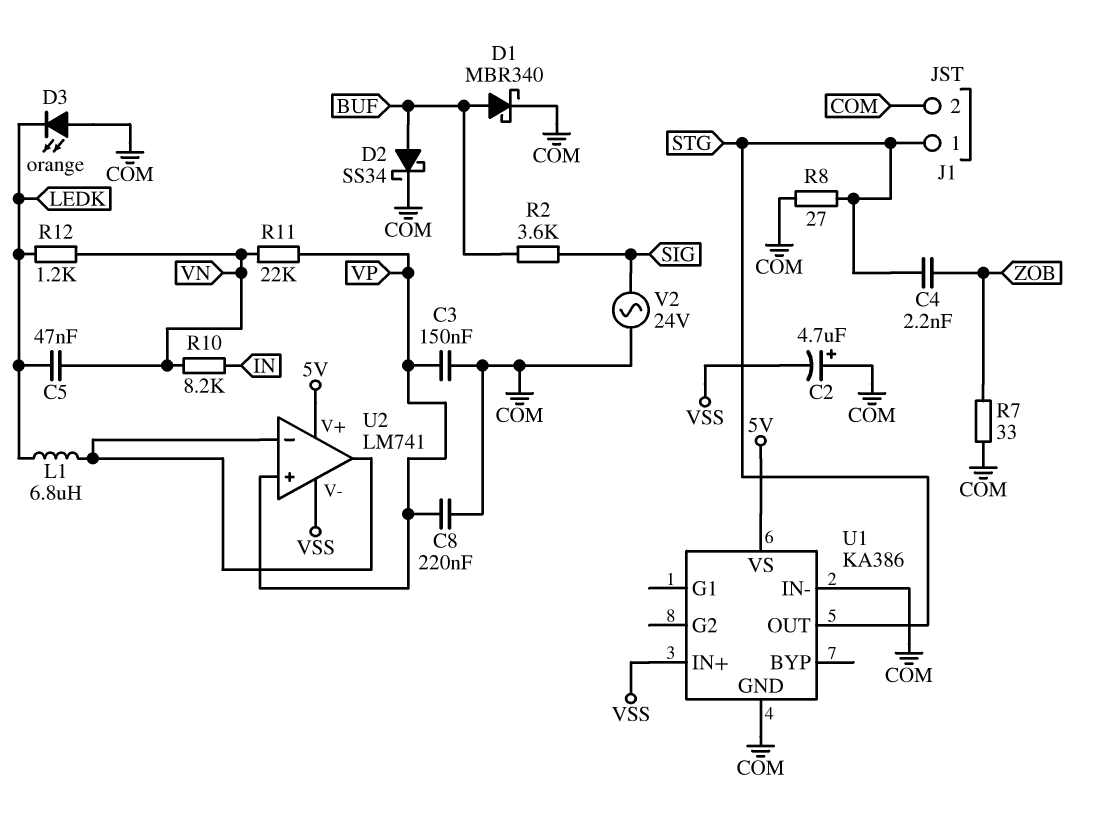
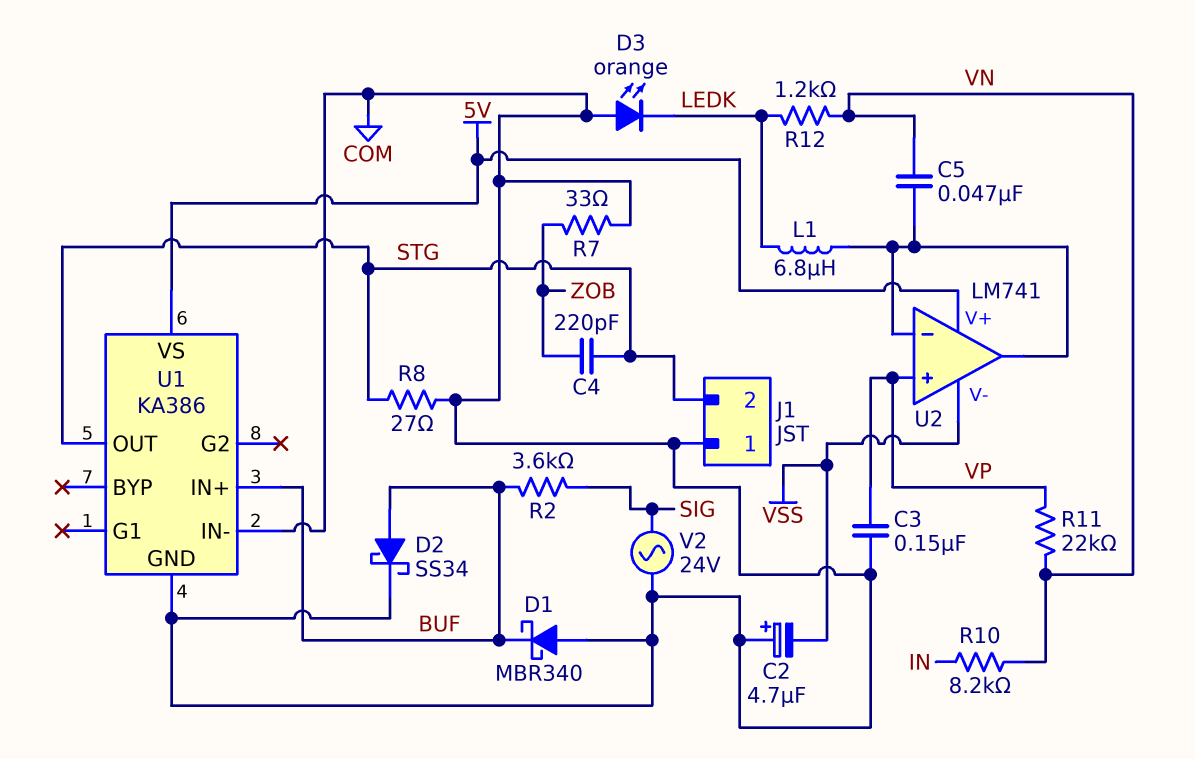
C4: 2.2nF (STG, ZOB) -> 220pF (STG, ZOB)
C5: 47nF (LEDK, VN) -> 47nF (U2/in-, VN)
C8: 220nF (COM, VP) -> none
D1: schottky MBR340 (A BUF, K COM) -> schottky MBR340 (A COM, K BUF)
J1 pin 1: STG -> COM
J1 pin 2: COM -> STG
U1 pin IN+: VSS -> BUF

